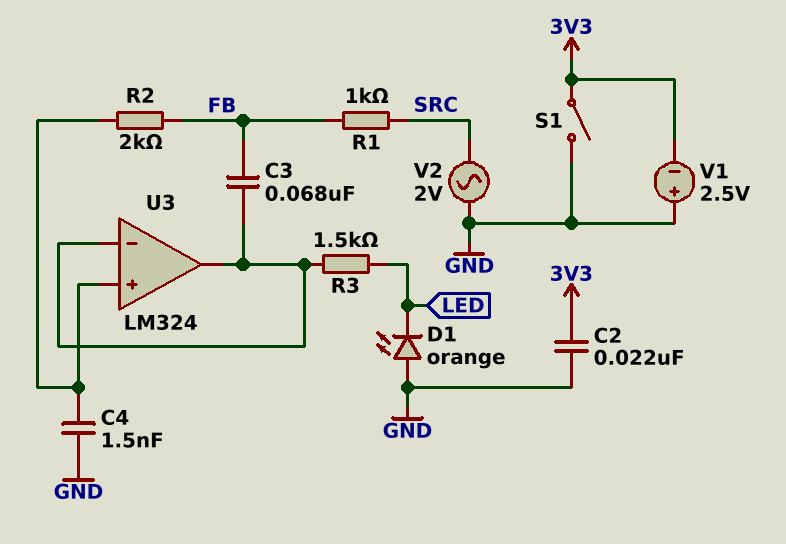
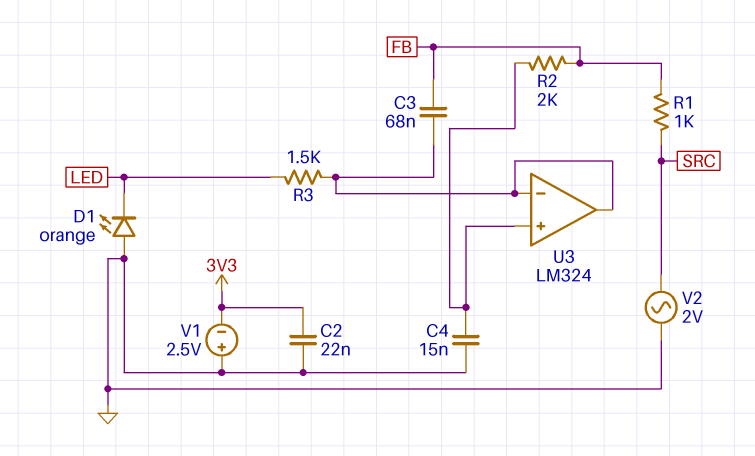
C4: 1.5nF (GND, U3/in+) -> 15nF (GND, U3/in+)
S1: switch (3V3, GND) -> none

